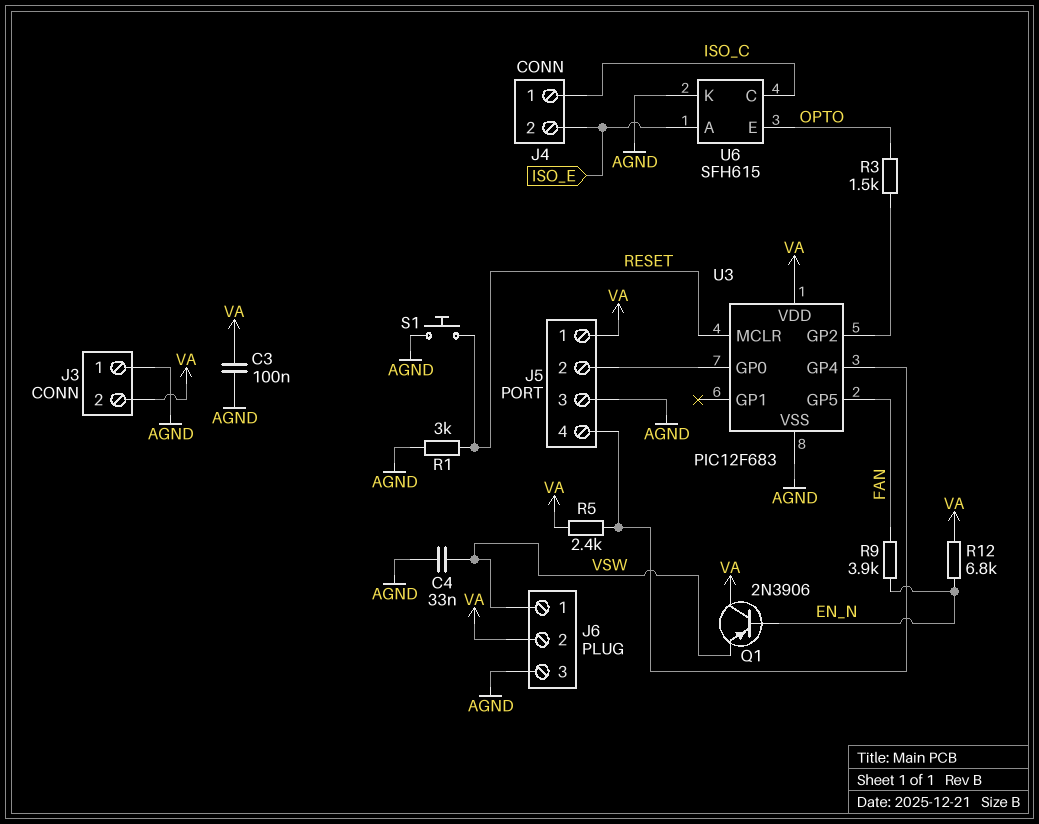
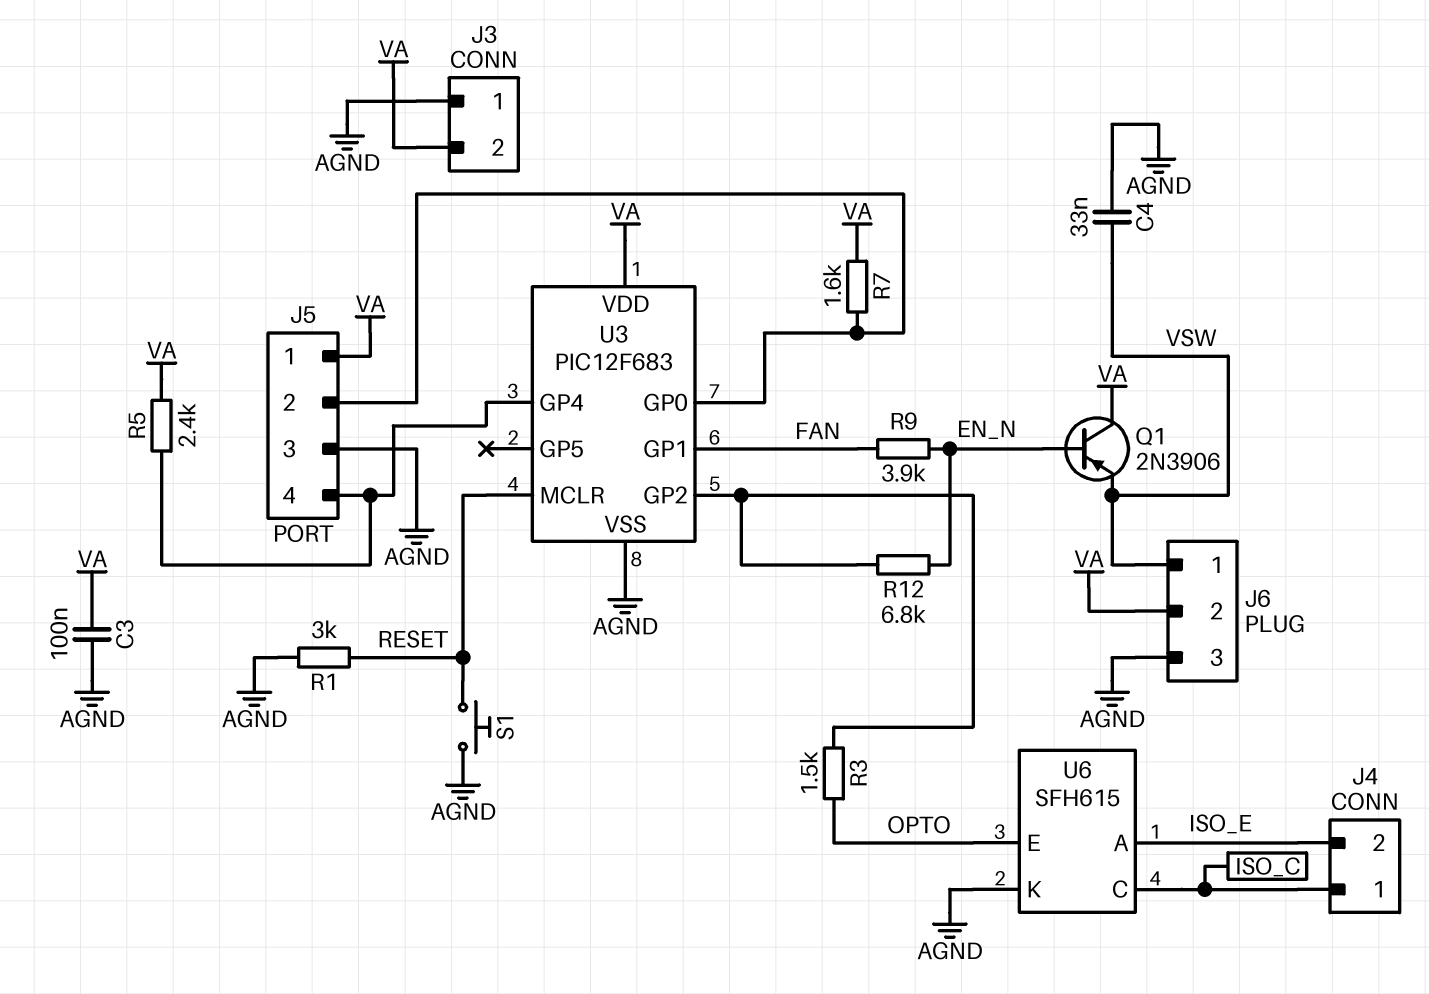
R7: none -> 1.6k (J5/2, VA)
R12: 6.8k (EN_N, VA) -> 6.8k (EN_N, U3/GP2)
U3 pin GP1: none -> FAN
U3 pin GP5: FAN -> none

